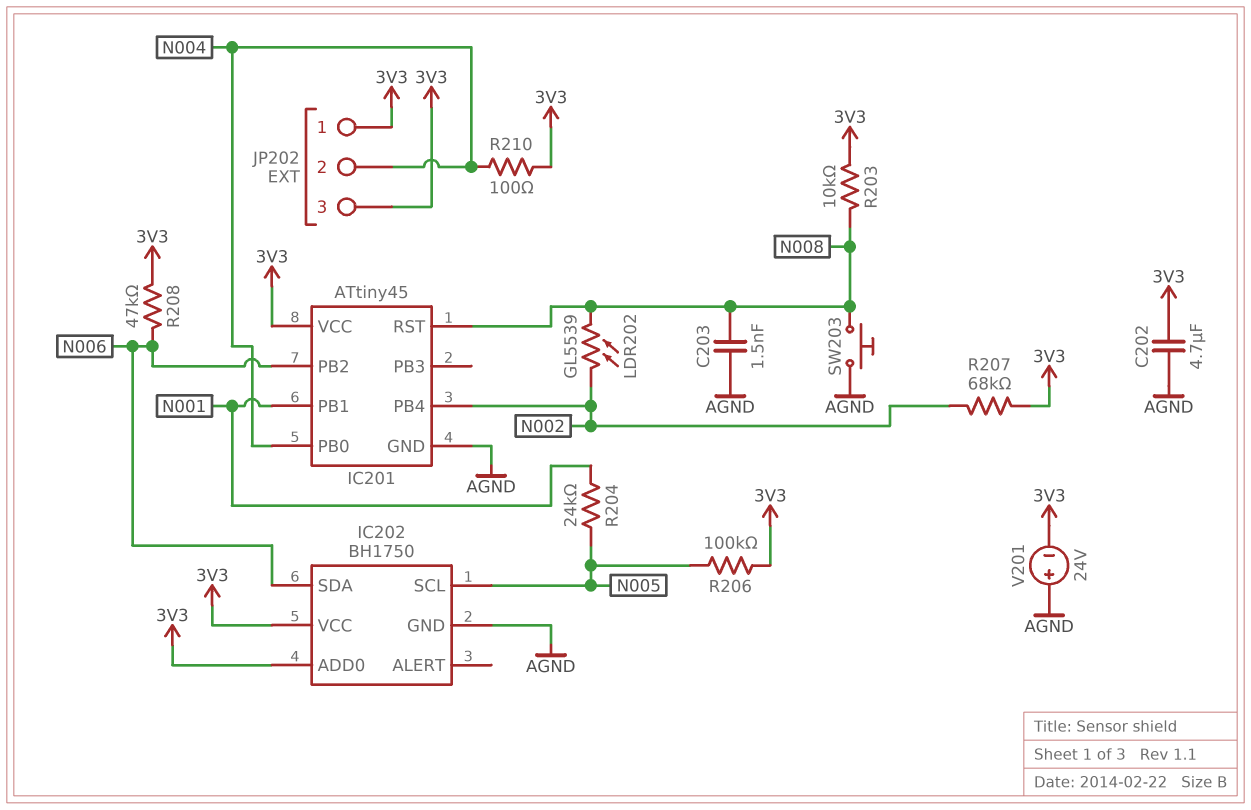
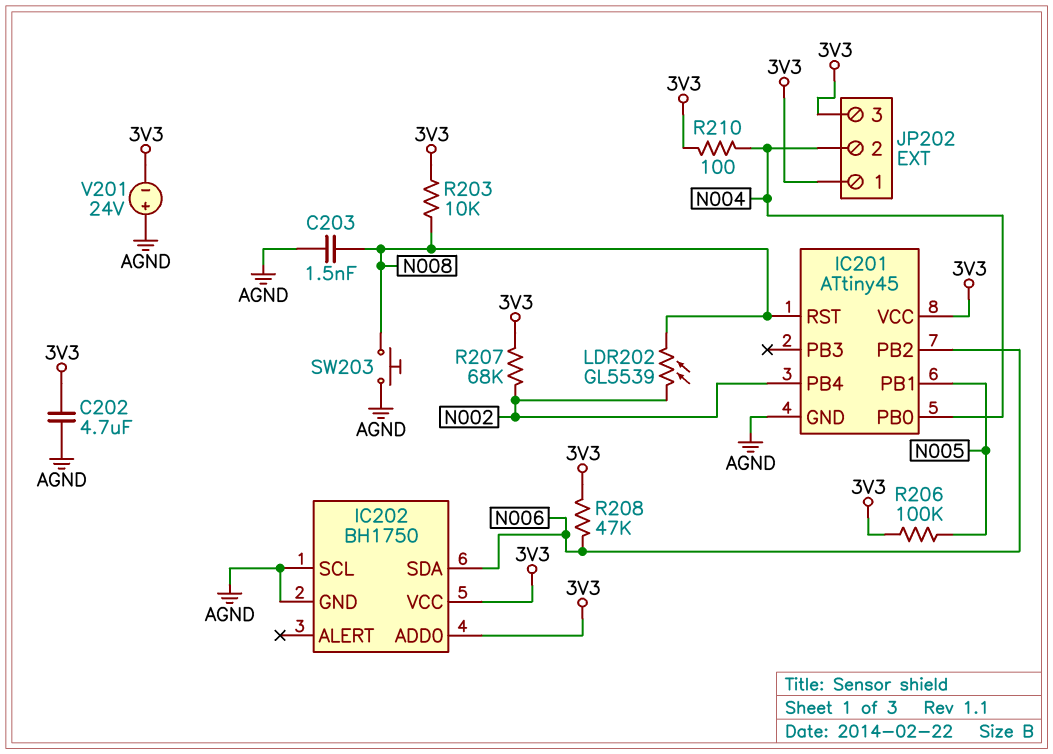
IC201 pin PB1: N001 -> N005
IC202 pin SCL: N005 -> AGND
R204: 24k (N001, N005) -> none

